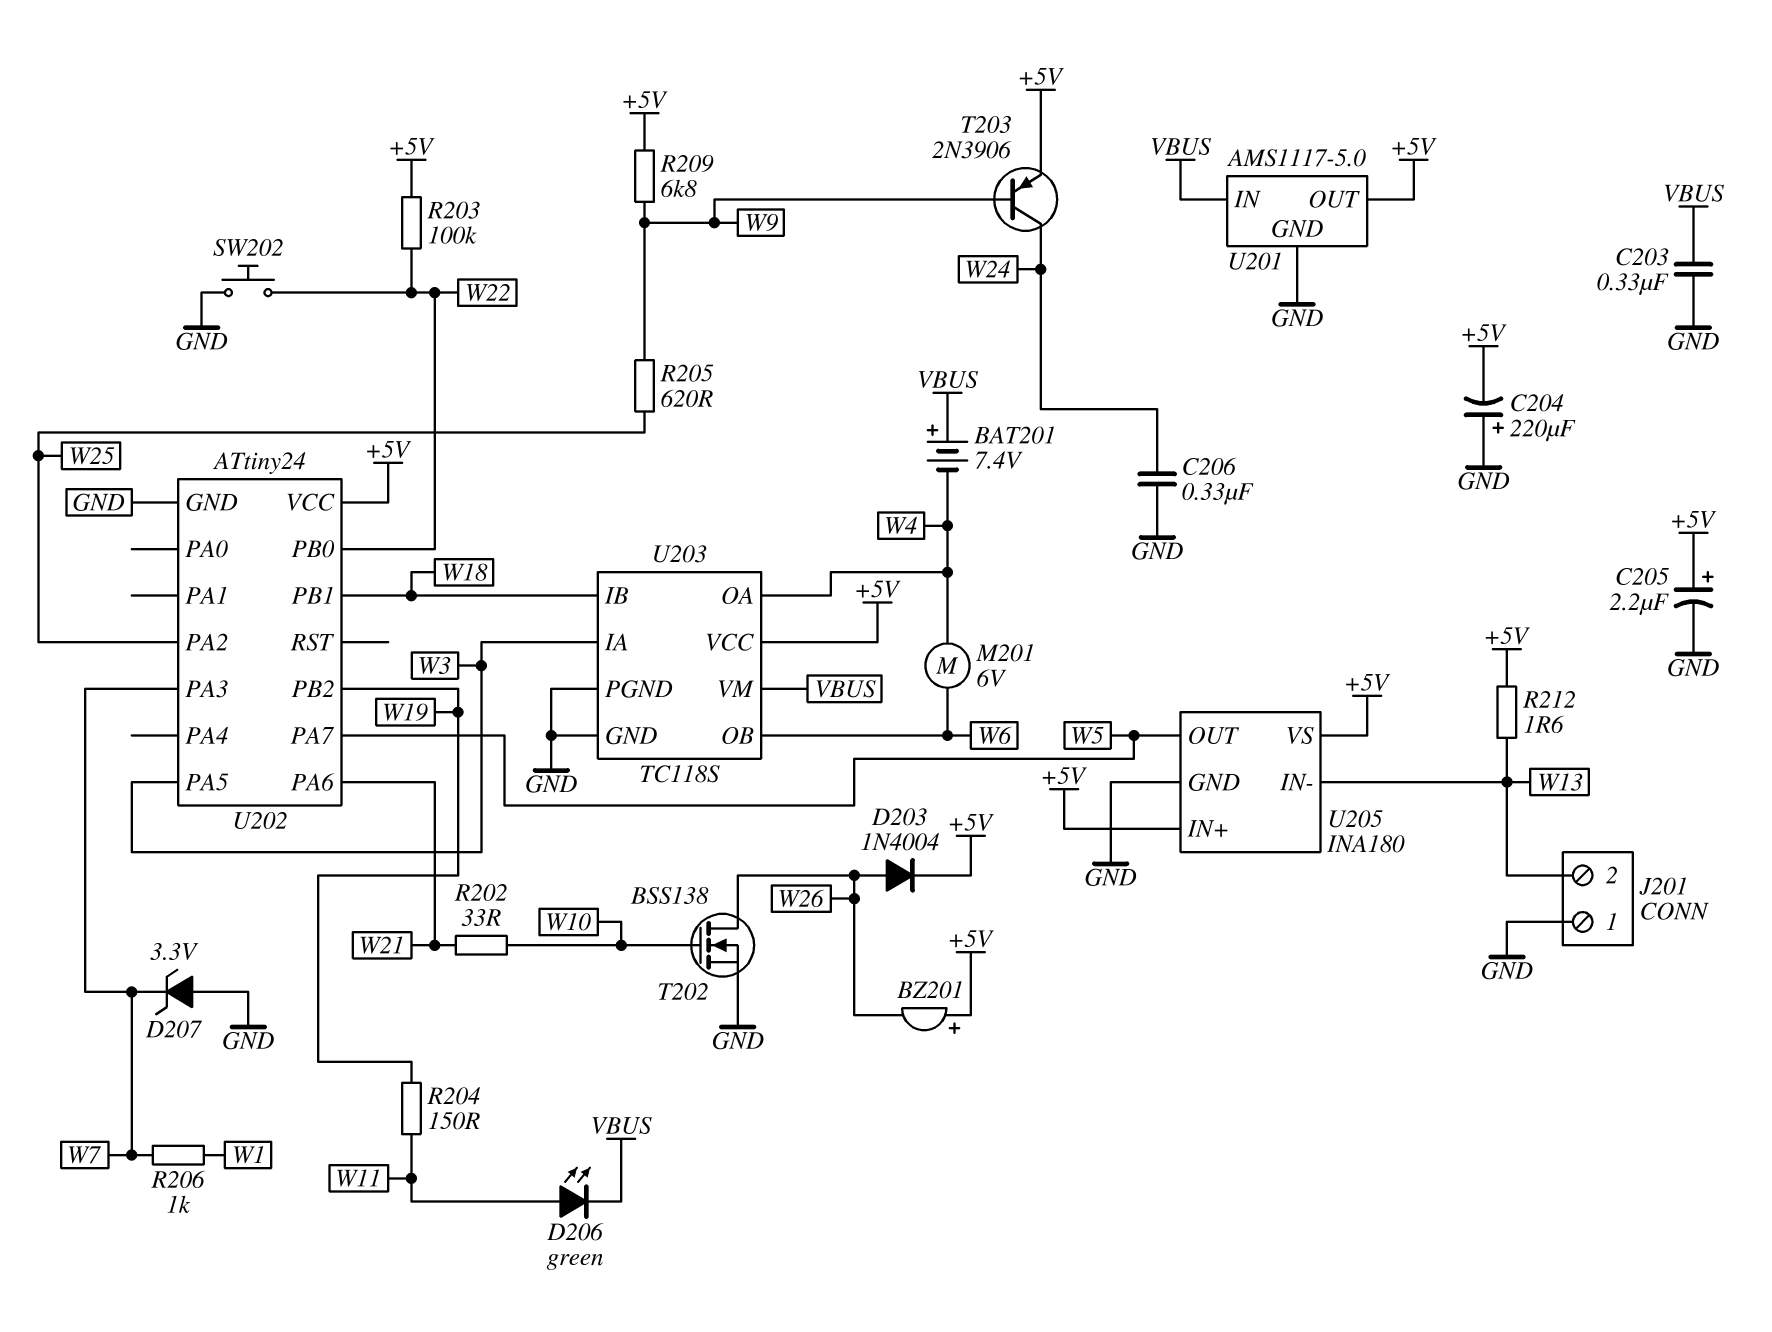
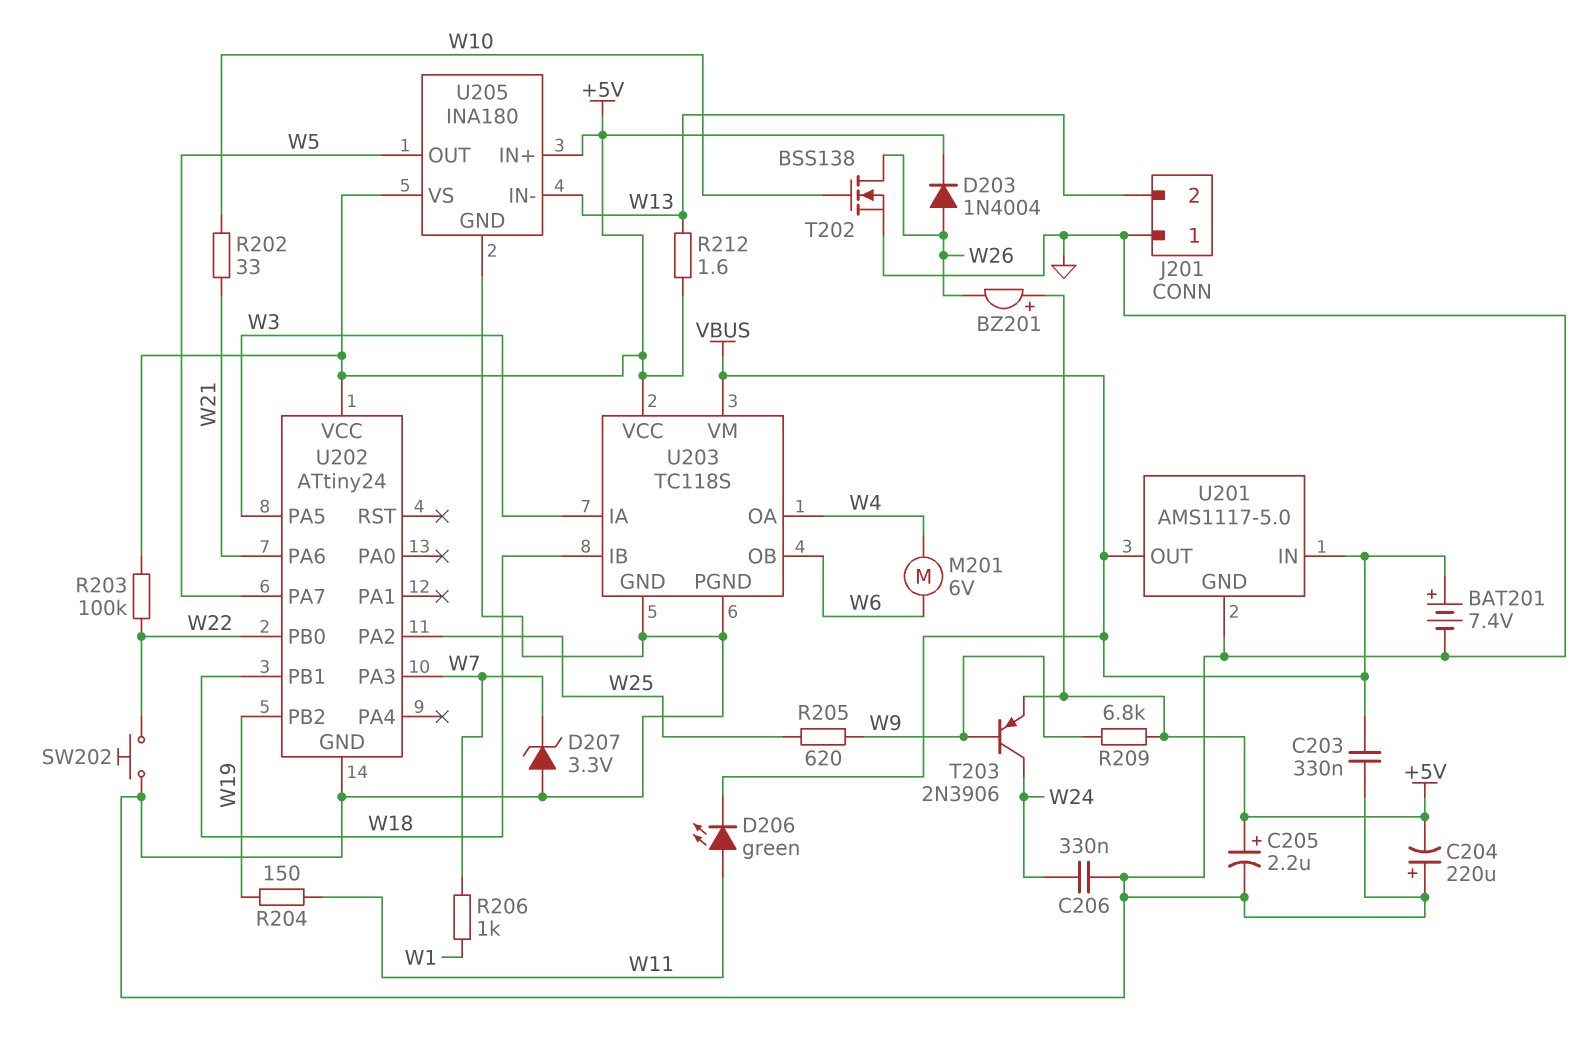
BAT201: 7.4V (plus VBUS, minus W4) -> 7.4V (plus VBUS, minus GND)
U201 pin OUT: +5V -> VBUS

